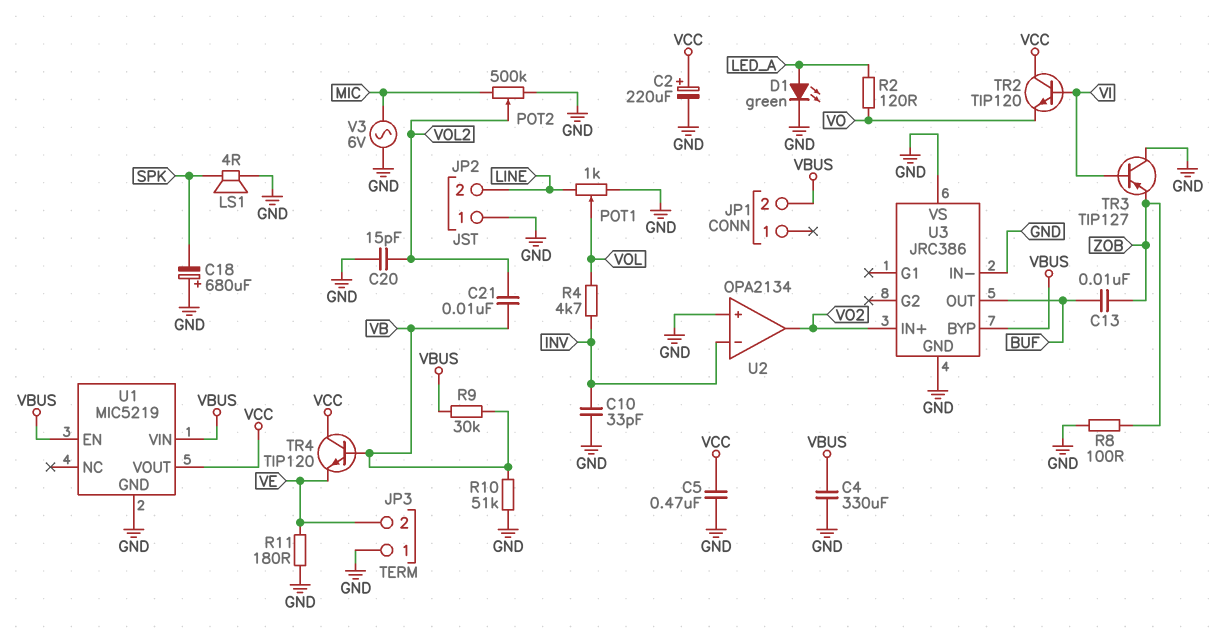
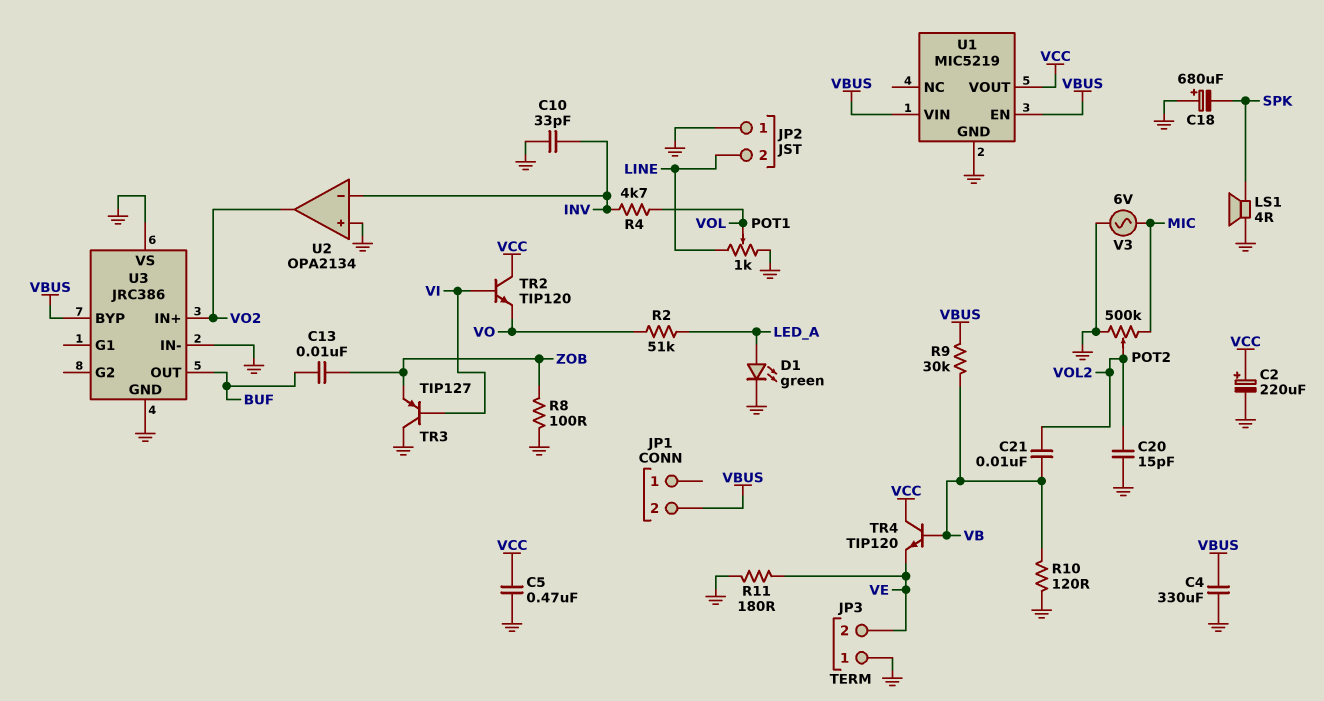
R2: 120 (LED_A, VO) -> 51k (LED_A, VO)
R10: 51k (GND, VB) -> 120 (GND, VB)

